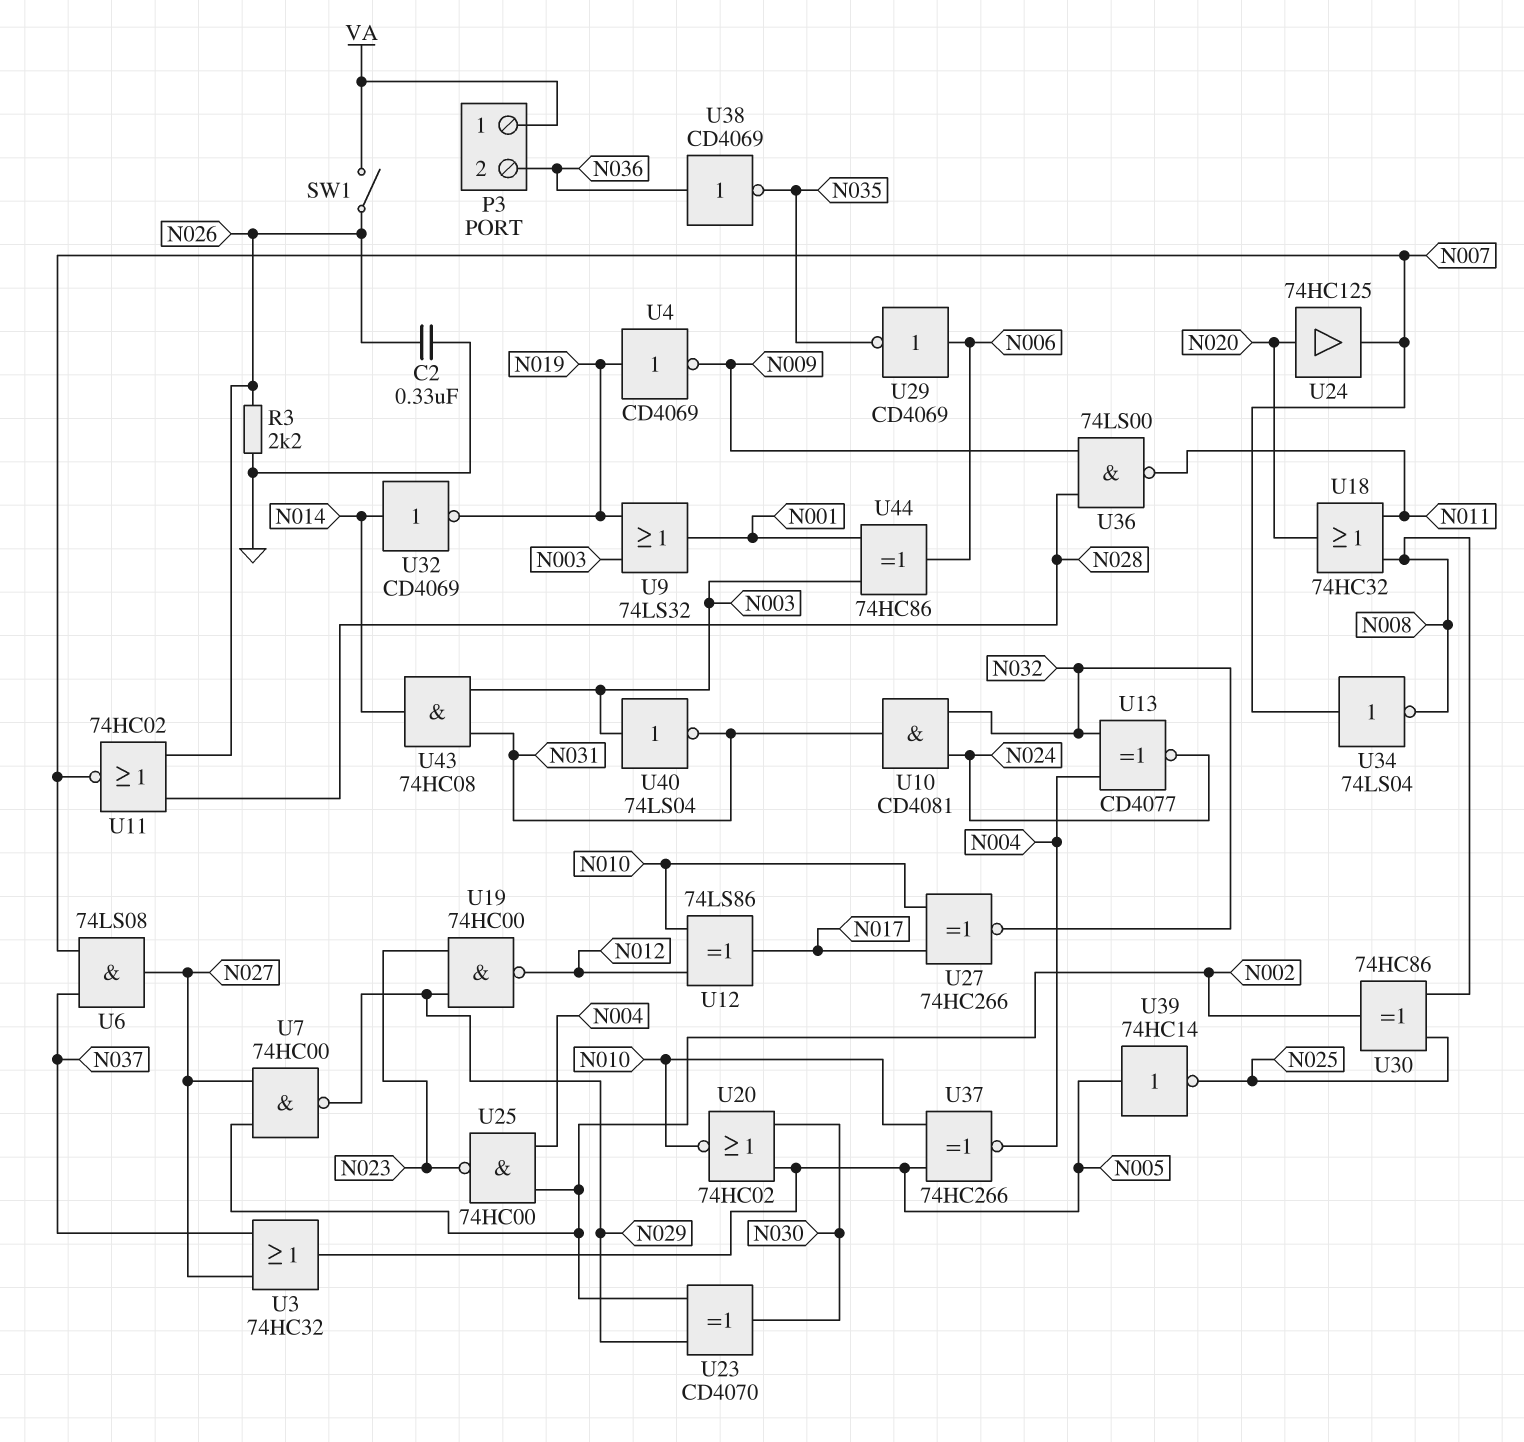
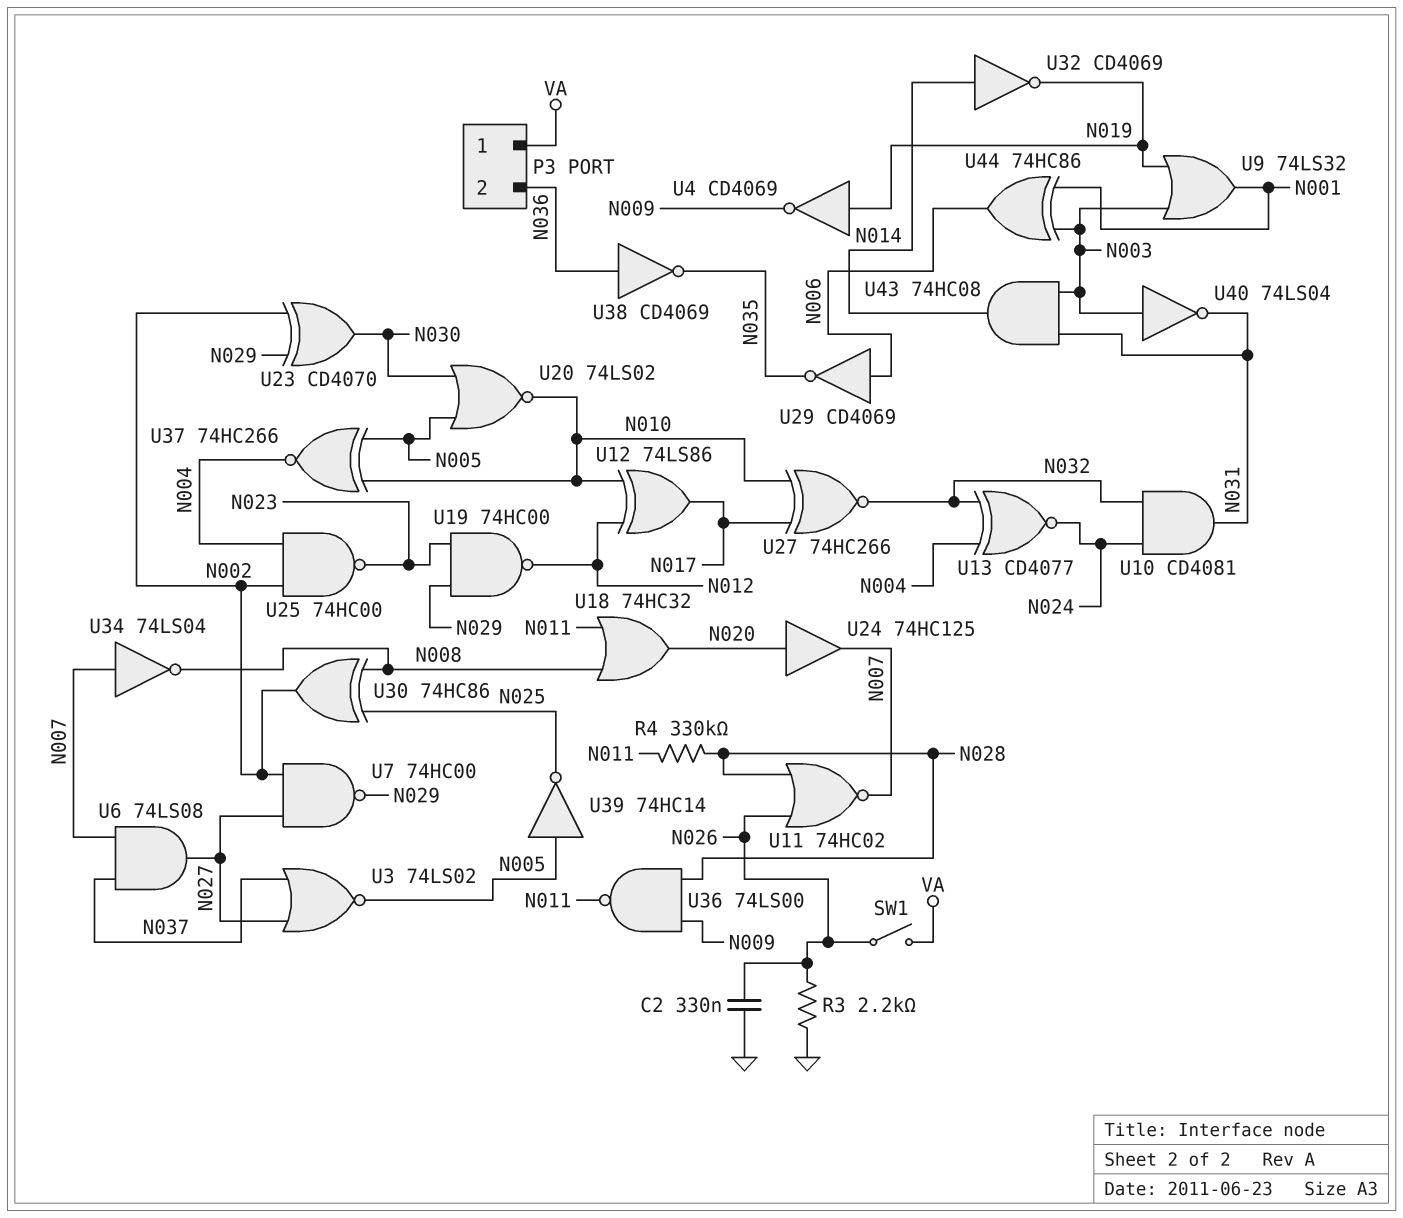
R4: none -> 330k (N011, N028)
U3: OR 74HC32 (in N027, in N037, out N005) -> NOR 74LS02 (in N027, in N037, out N005)
U20: NOR 74HC02 (in N005, in N030, out N010) -> NOR 74LS02 (in N005, in N030, out N010)

